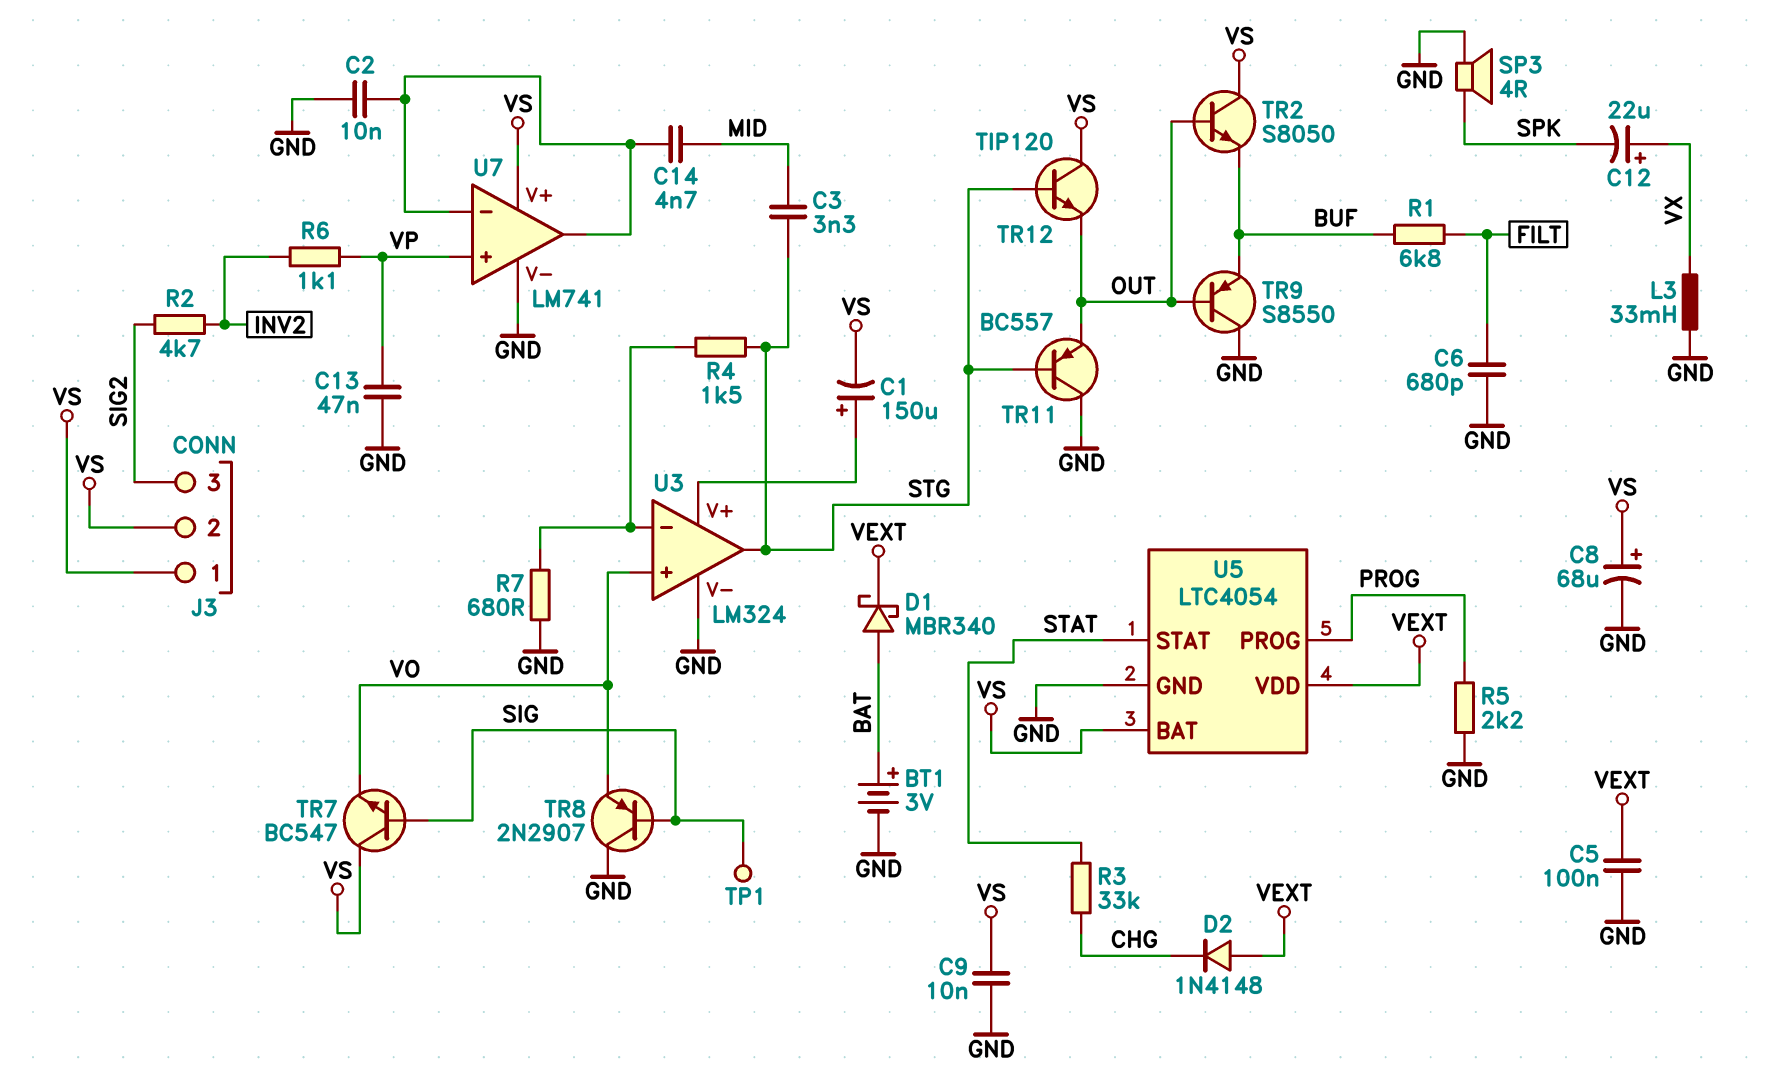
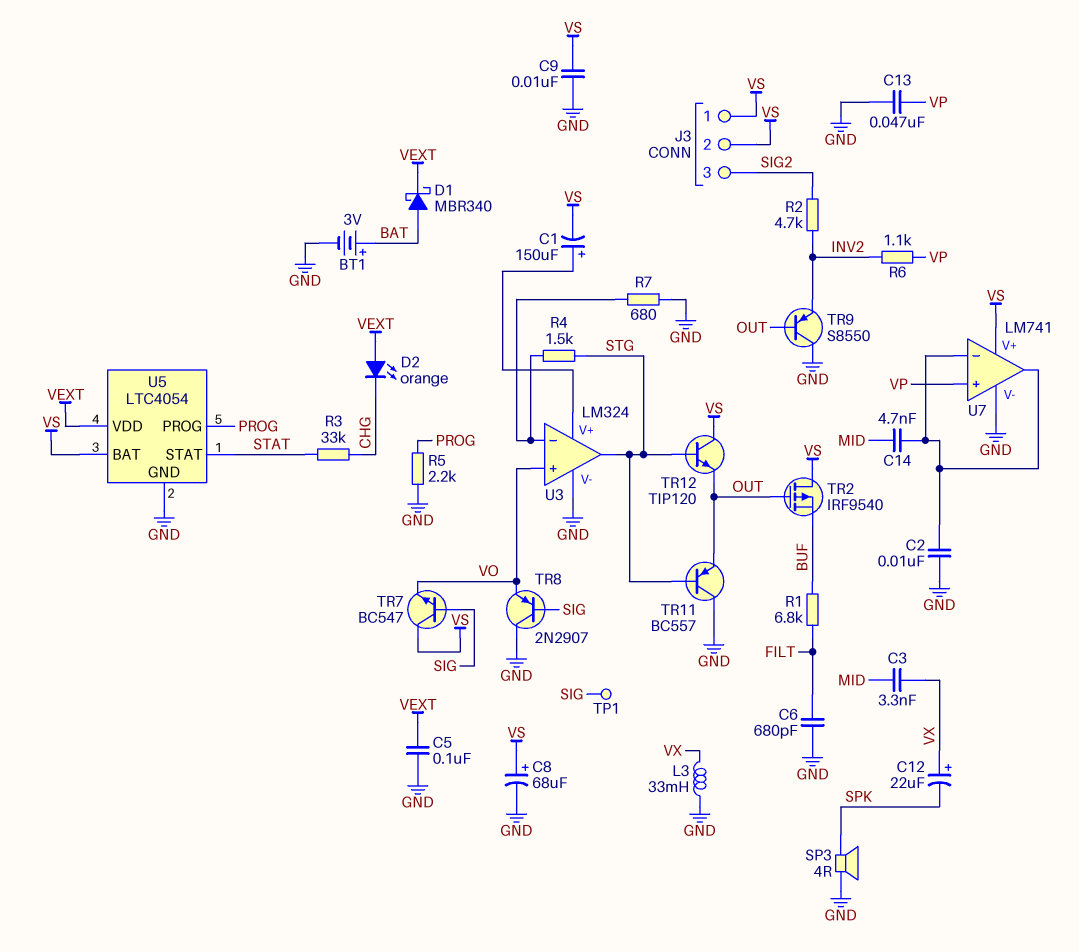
C3: 3.3nF (MID, STG) -> 3.3nF (MID, VX)
D2: diode 1N4148 (A VEXT, K CHG) -> LED orange (A VEXT, K CHG)
TR2: NPN S8050 (B OUT, C VS, E BUF) -> PMOS IRF9540 (G OUT, D VS, S BUF)
TR9: PNP S8550 (B OUT, C GND, E BUF) -> PNP S8550 (B OUT, C GND, E INV2)

